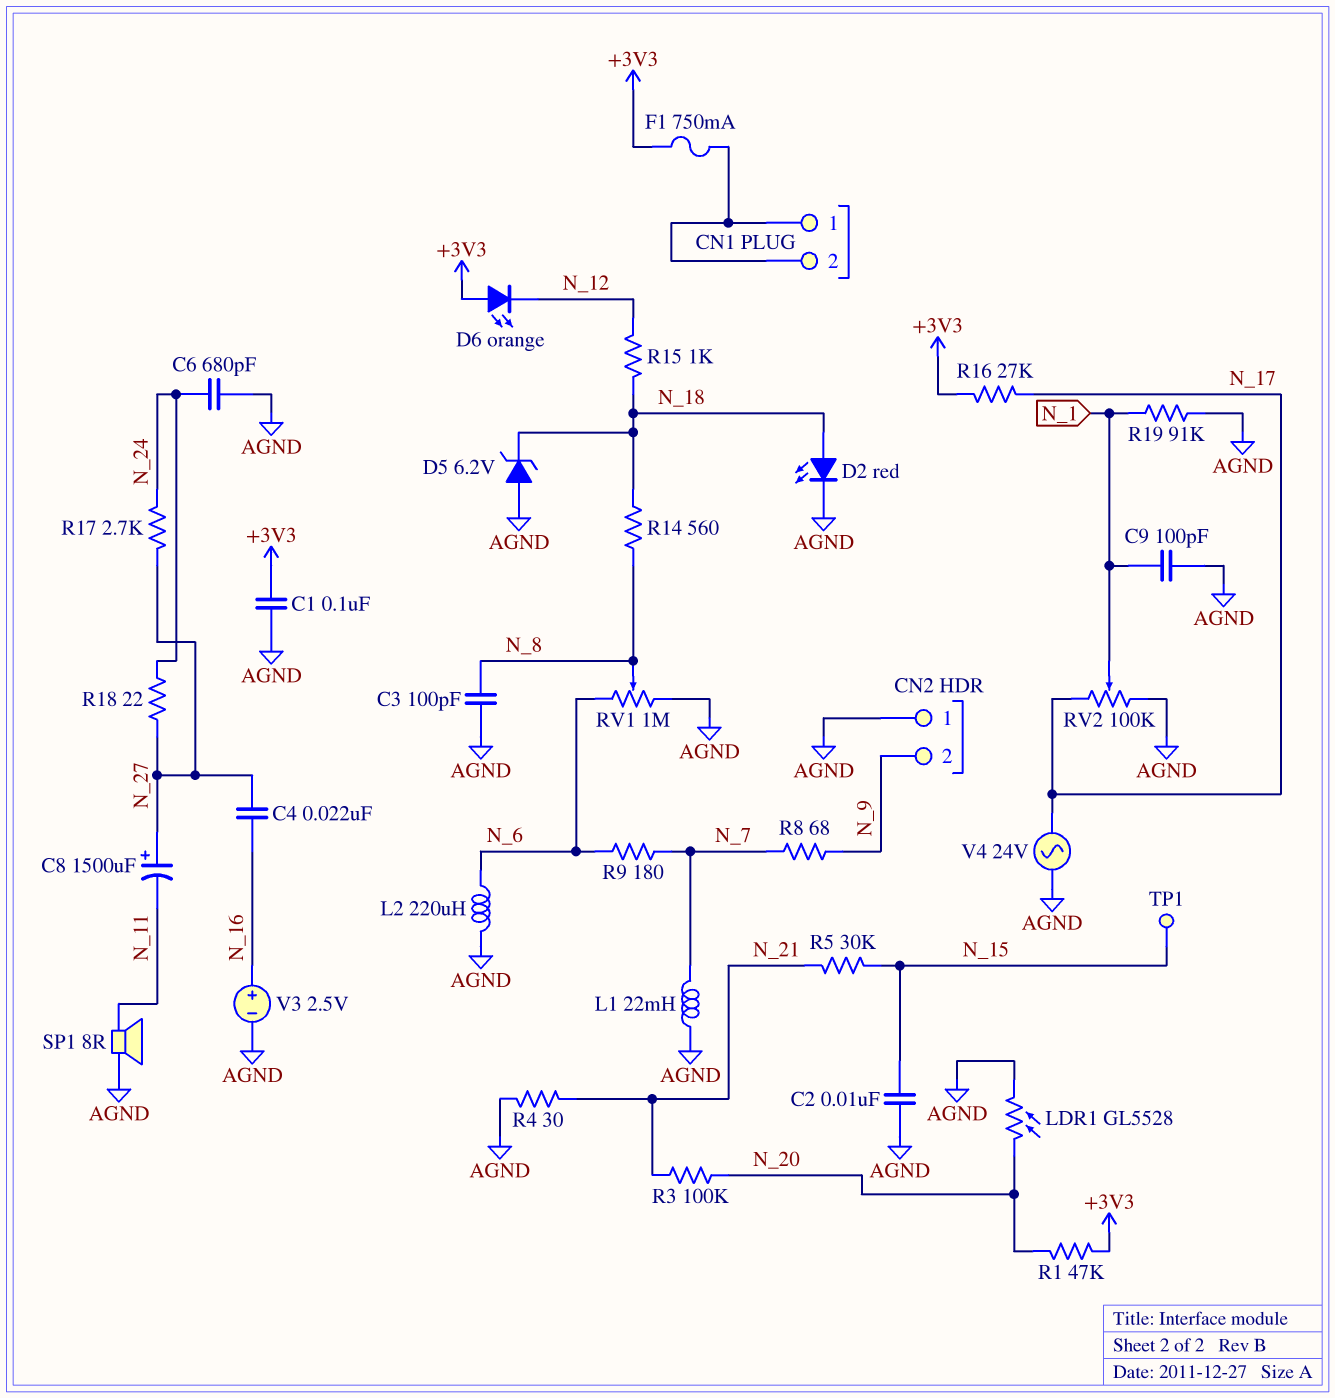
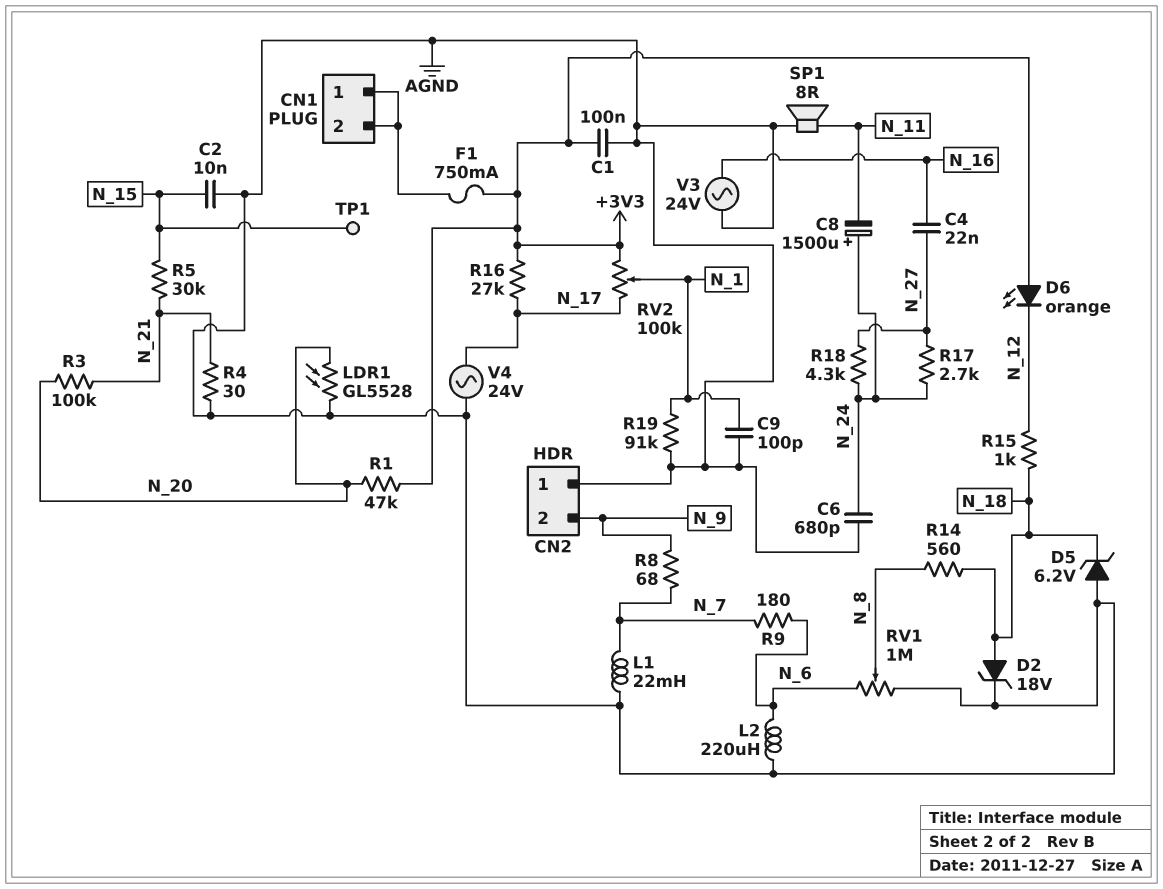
C3: 100pF (AGND, N_8) -> none
C8: 1500uF (plus N_27, minus N_11) -> 1500uF (plus N_24, minus N_11)
D2: LED red (A N_18, K AGND) -> zener 18V (A N_18, K AGND)
R18: 22 (N_24, N_27) -> 4.3k (N_24, N_27)
RV2: 100k (AGND, N_17, wiper N_1) -> 100k (+3V3, N_17, wiper N_1)
V3: 2.5V (plus N_16, minus AGND) -> AC 24V (AGND, N_16)

